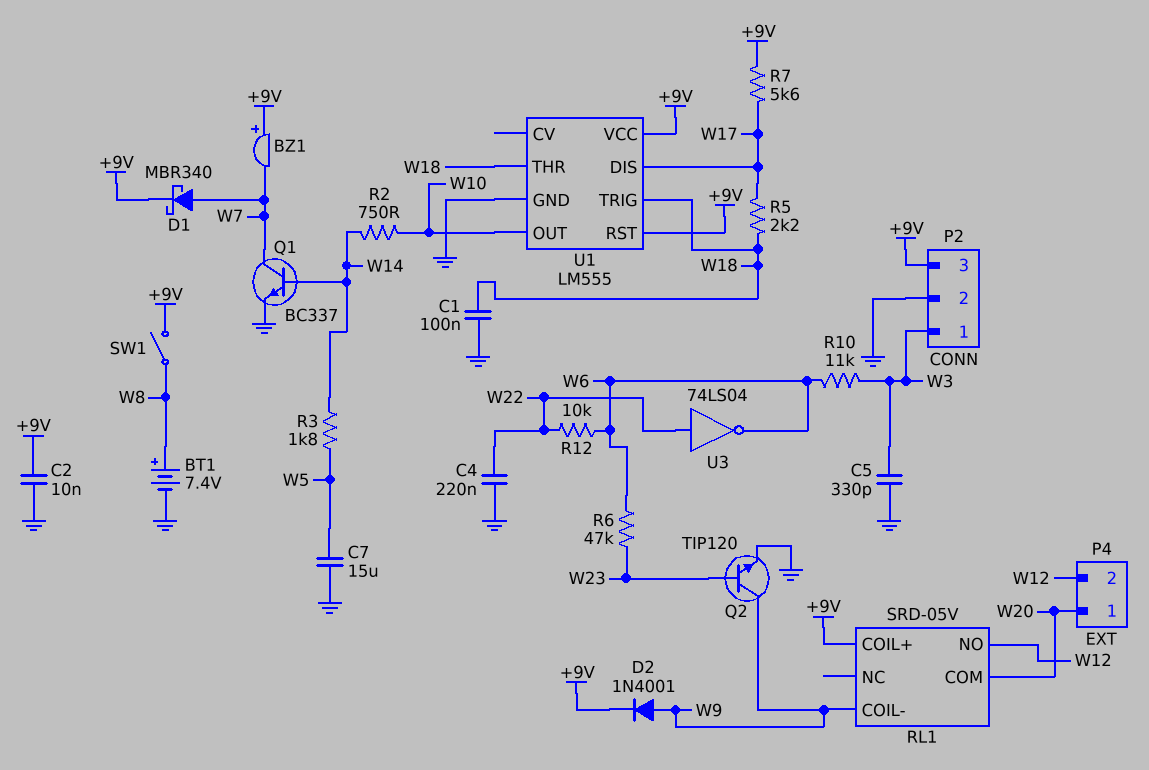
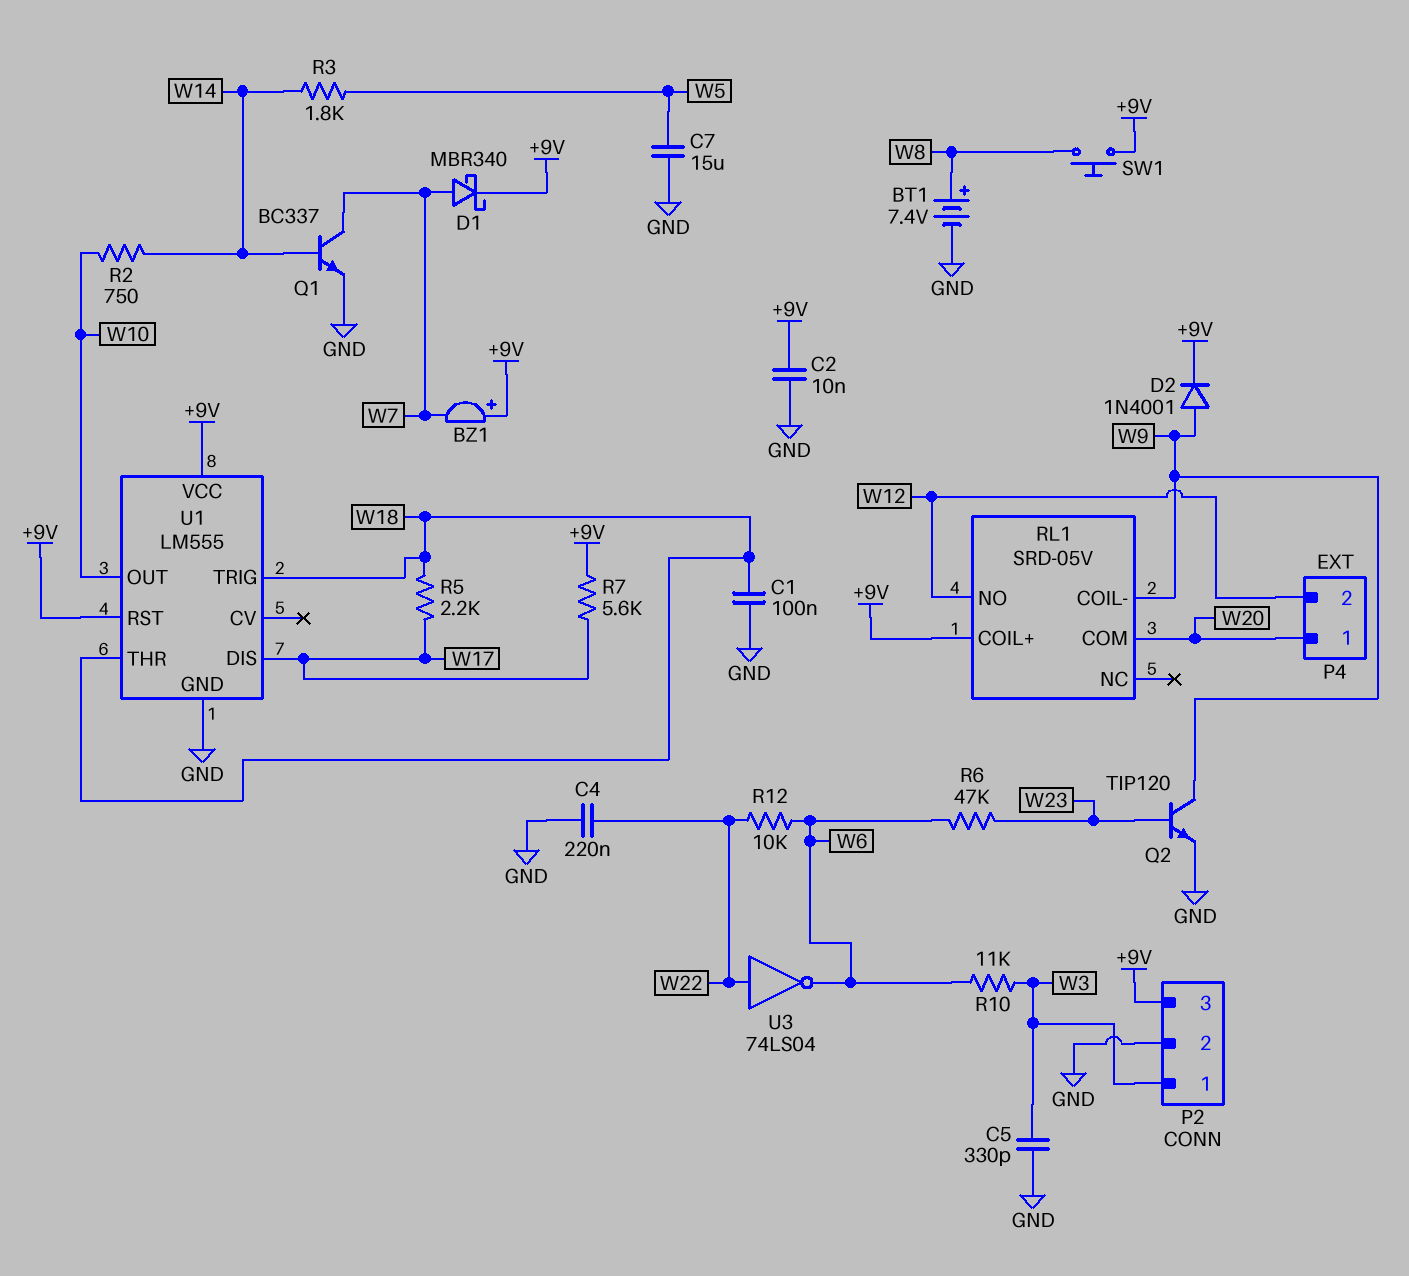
SW1: switch (+9V, W8) -> button (+9V, W8)

